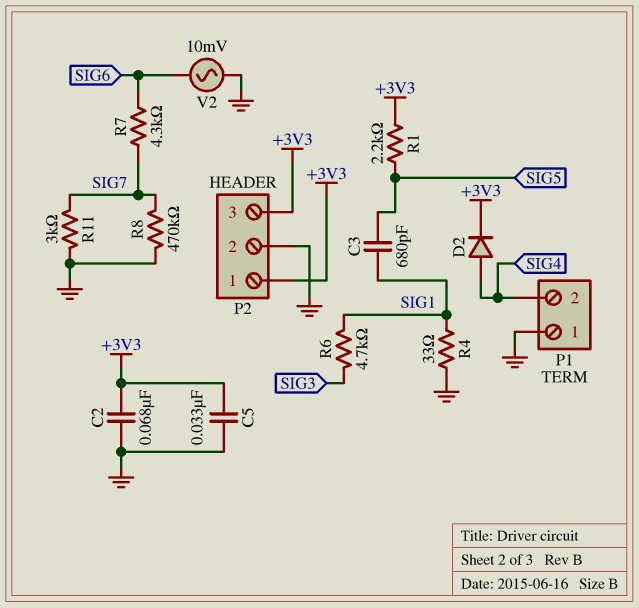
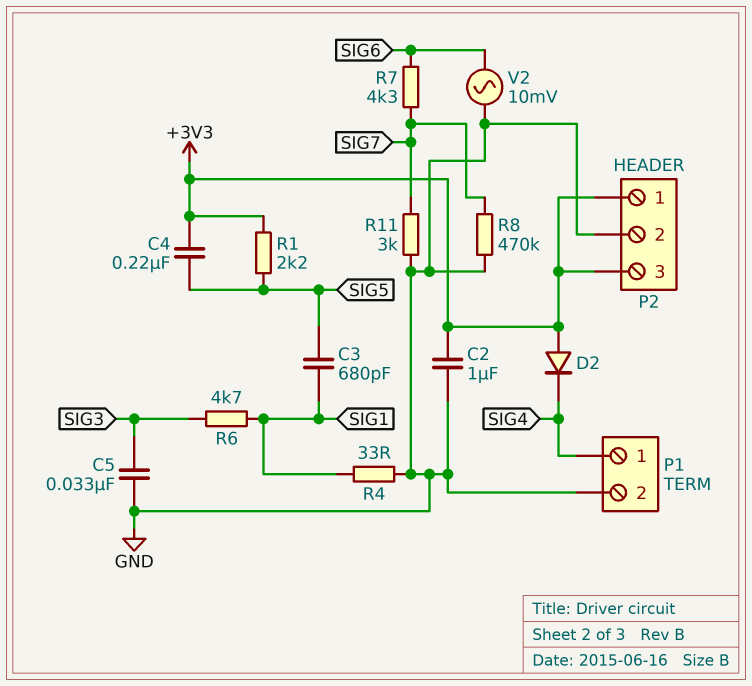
C2: 68nF (+3V3, GND) -> 1uF (+3V3, GND)
C4: none -> 220nF (+3V3, SIG5)
C5: 33nF (+3V3, GND) -> 33nF (GND, SIG3)
D2: diode (A SIG4, K +3V3) -> diode (A +3V3, K SIG4)
P1 pin 1: GND -> SIG4
P1 pin 2: SIG4 -> GND

